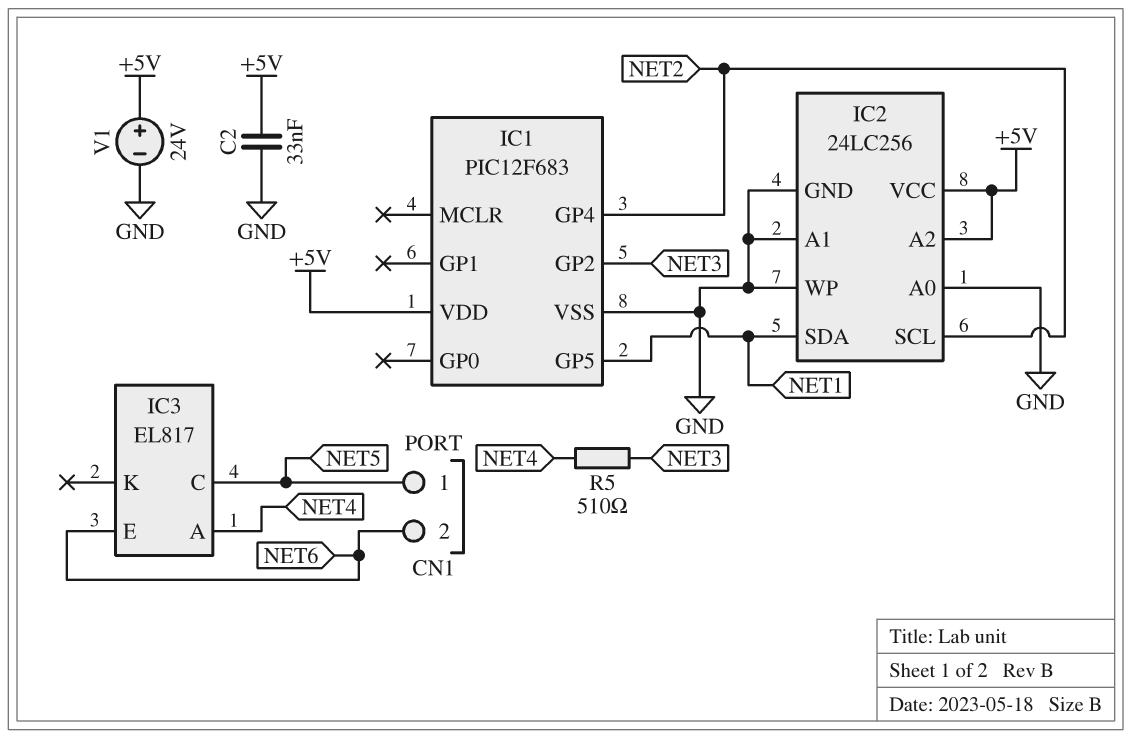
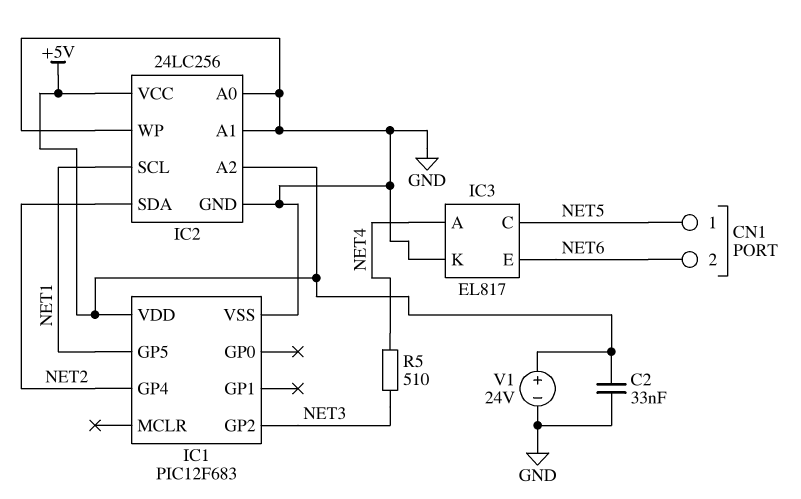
IC2 pin SCL: NET2 -> NET1
IC2 pin SDA: NET1 -> NET2
IC3 pin K: none -> GND

